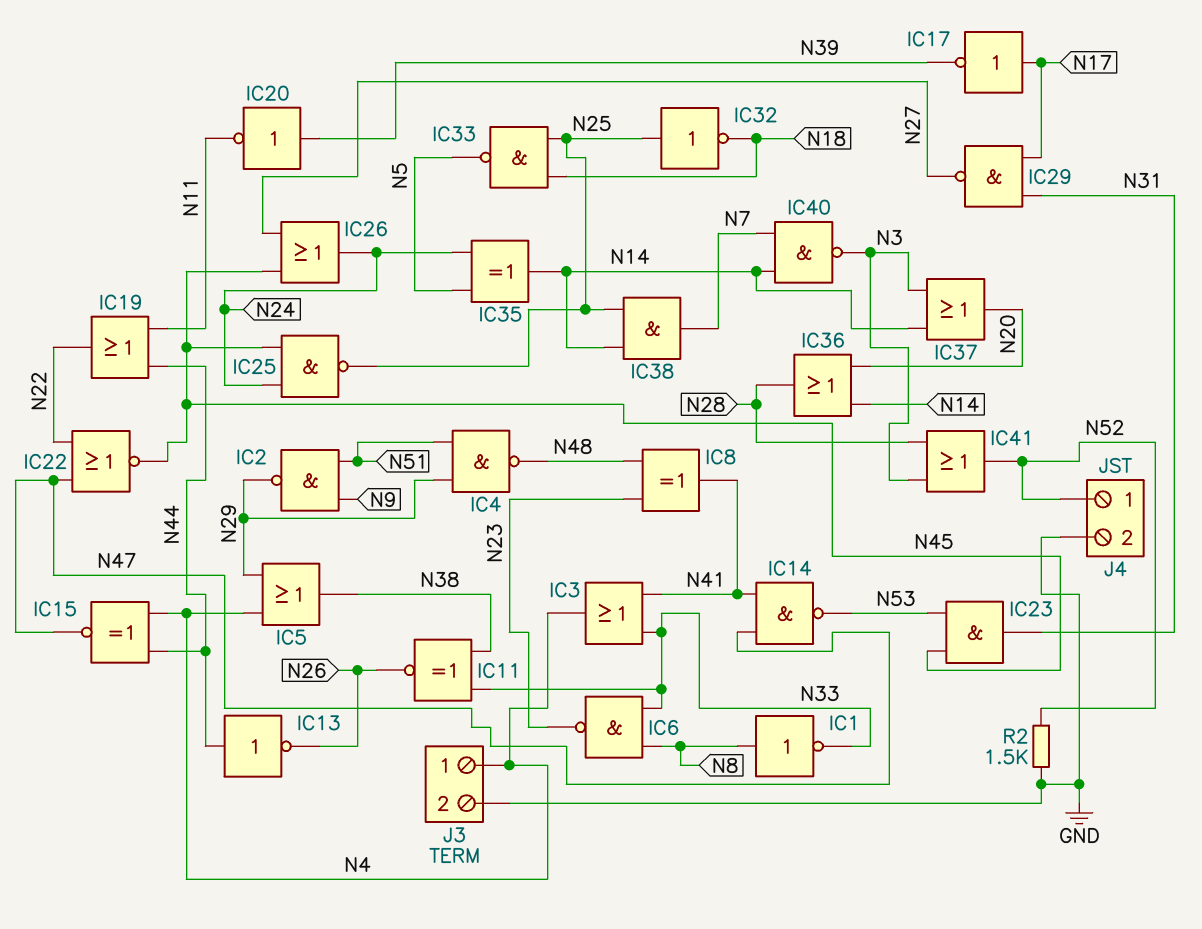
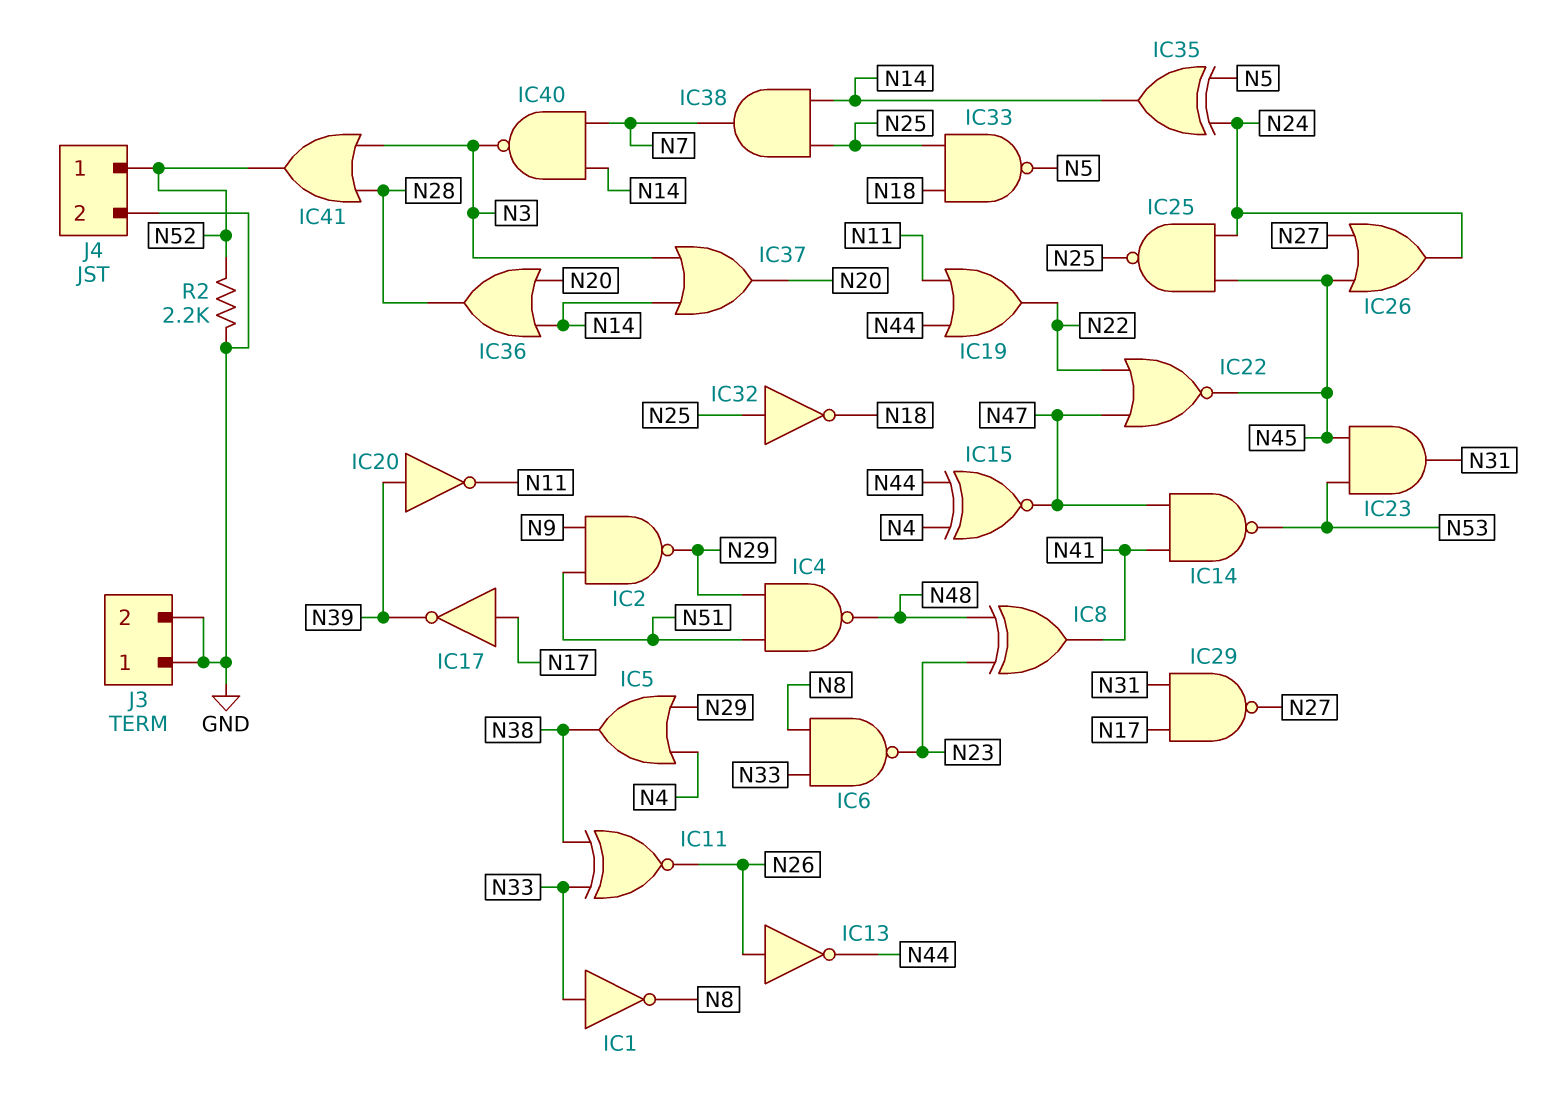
IC1: NOT (in N8, out N33) -> NOT (in N33, out N8)
IC3: OR (in N33, in N41, out N4) -> none
IC13: NOT (in N44, out N26) -> NOT (in N26, out N44)
J3 pin 1: N4 -> GND
R2: 1.5k (GND, N52) -> 2.2k (GND, N52)

